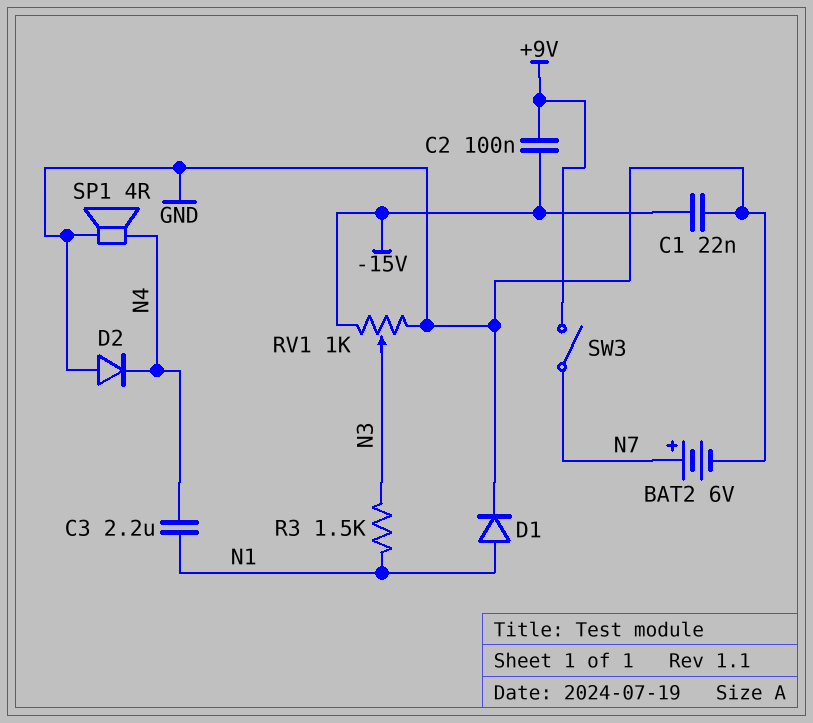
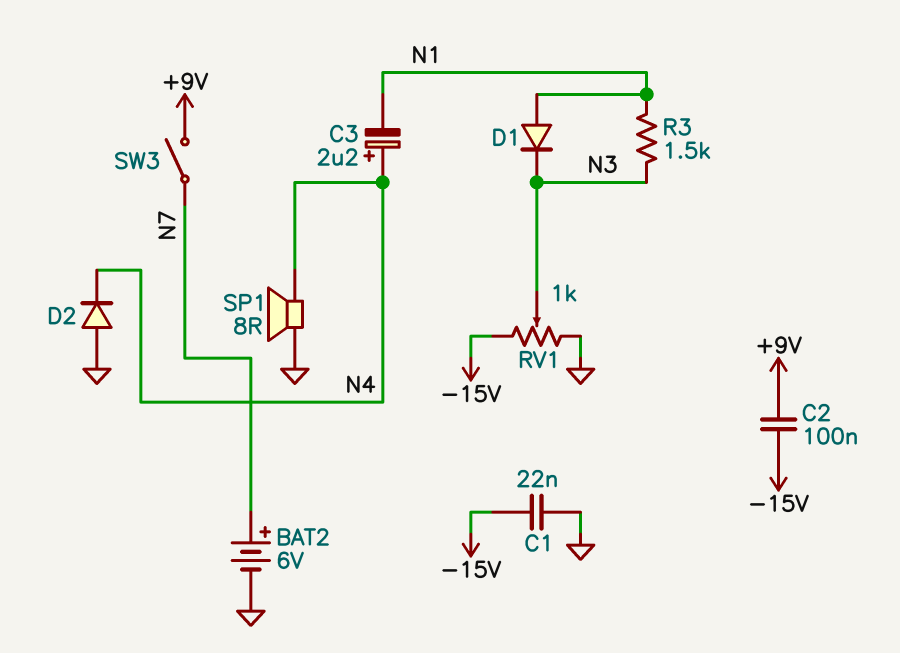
C3: 2.2uF (N1, N4) -> 2.2uF (plus N4, minus N1)
D1: diode (A N1, K GND) -> diode (A N1, K N3)
SP1: speaker 4R (GND, N4) -> speaker 8R (GND, N4)

